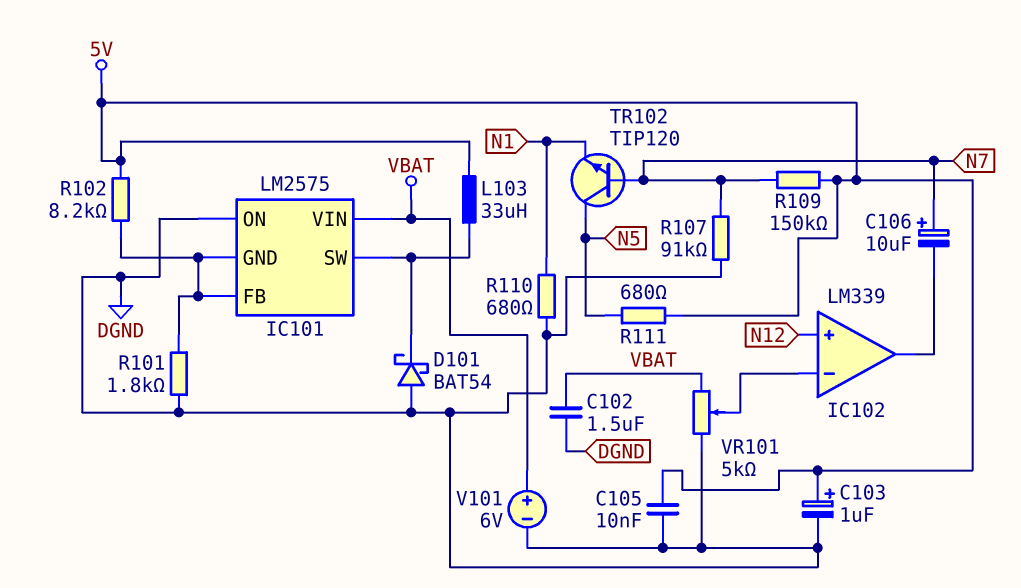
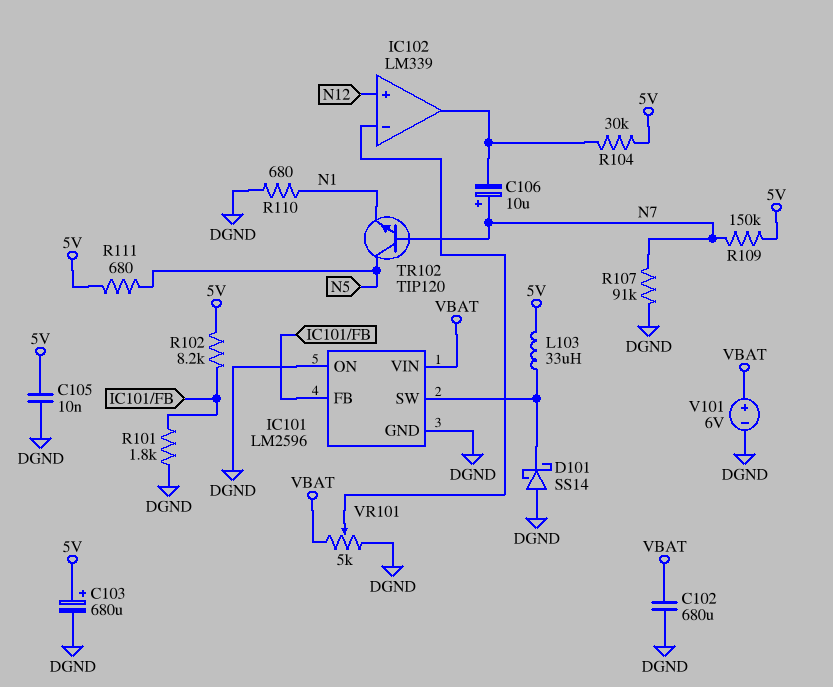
C102: 1.5uF (DGND, VBAT) -> 680uF (DGND, VBAT)
C103: 1uF (plus 5V, minus DGND) -> 680uF (plus 5V, minus DGND)
D101: schottky BAT54 (A DGND, K IC101/SW) -> schottky SS14 (A DGND, K IC101/SW)
IC101: LM2575 -> LM2596
IC101 pin GND: IC101/FB -> DGND
R104: none -> 30k (5V, IC102/out)

